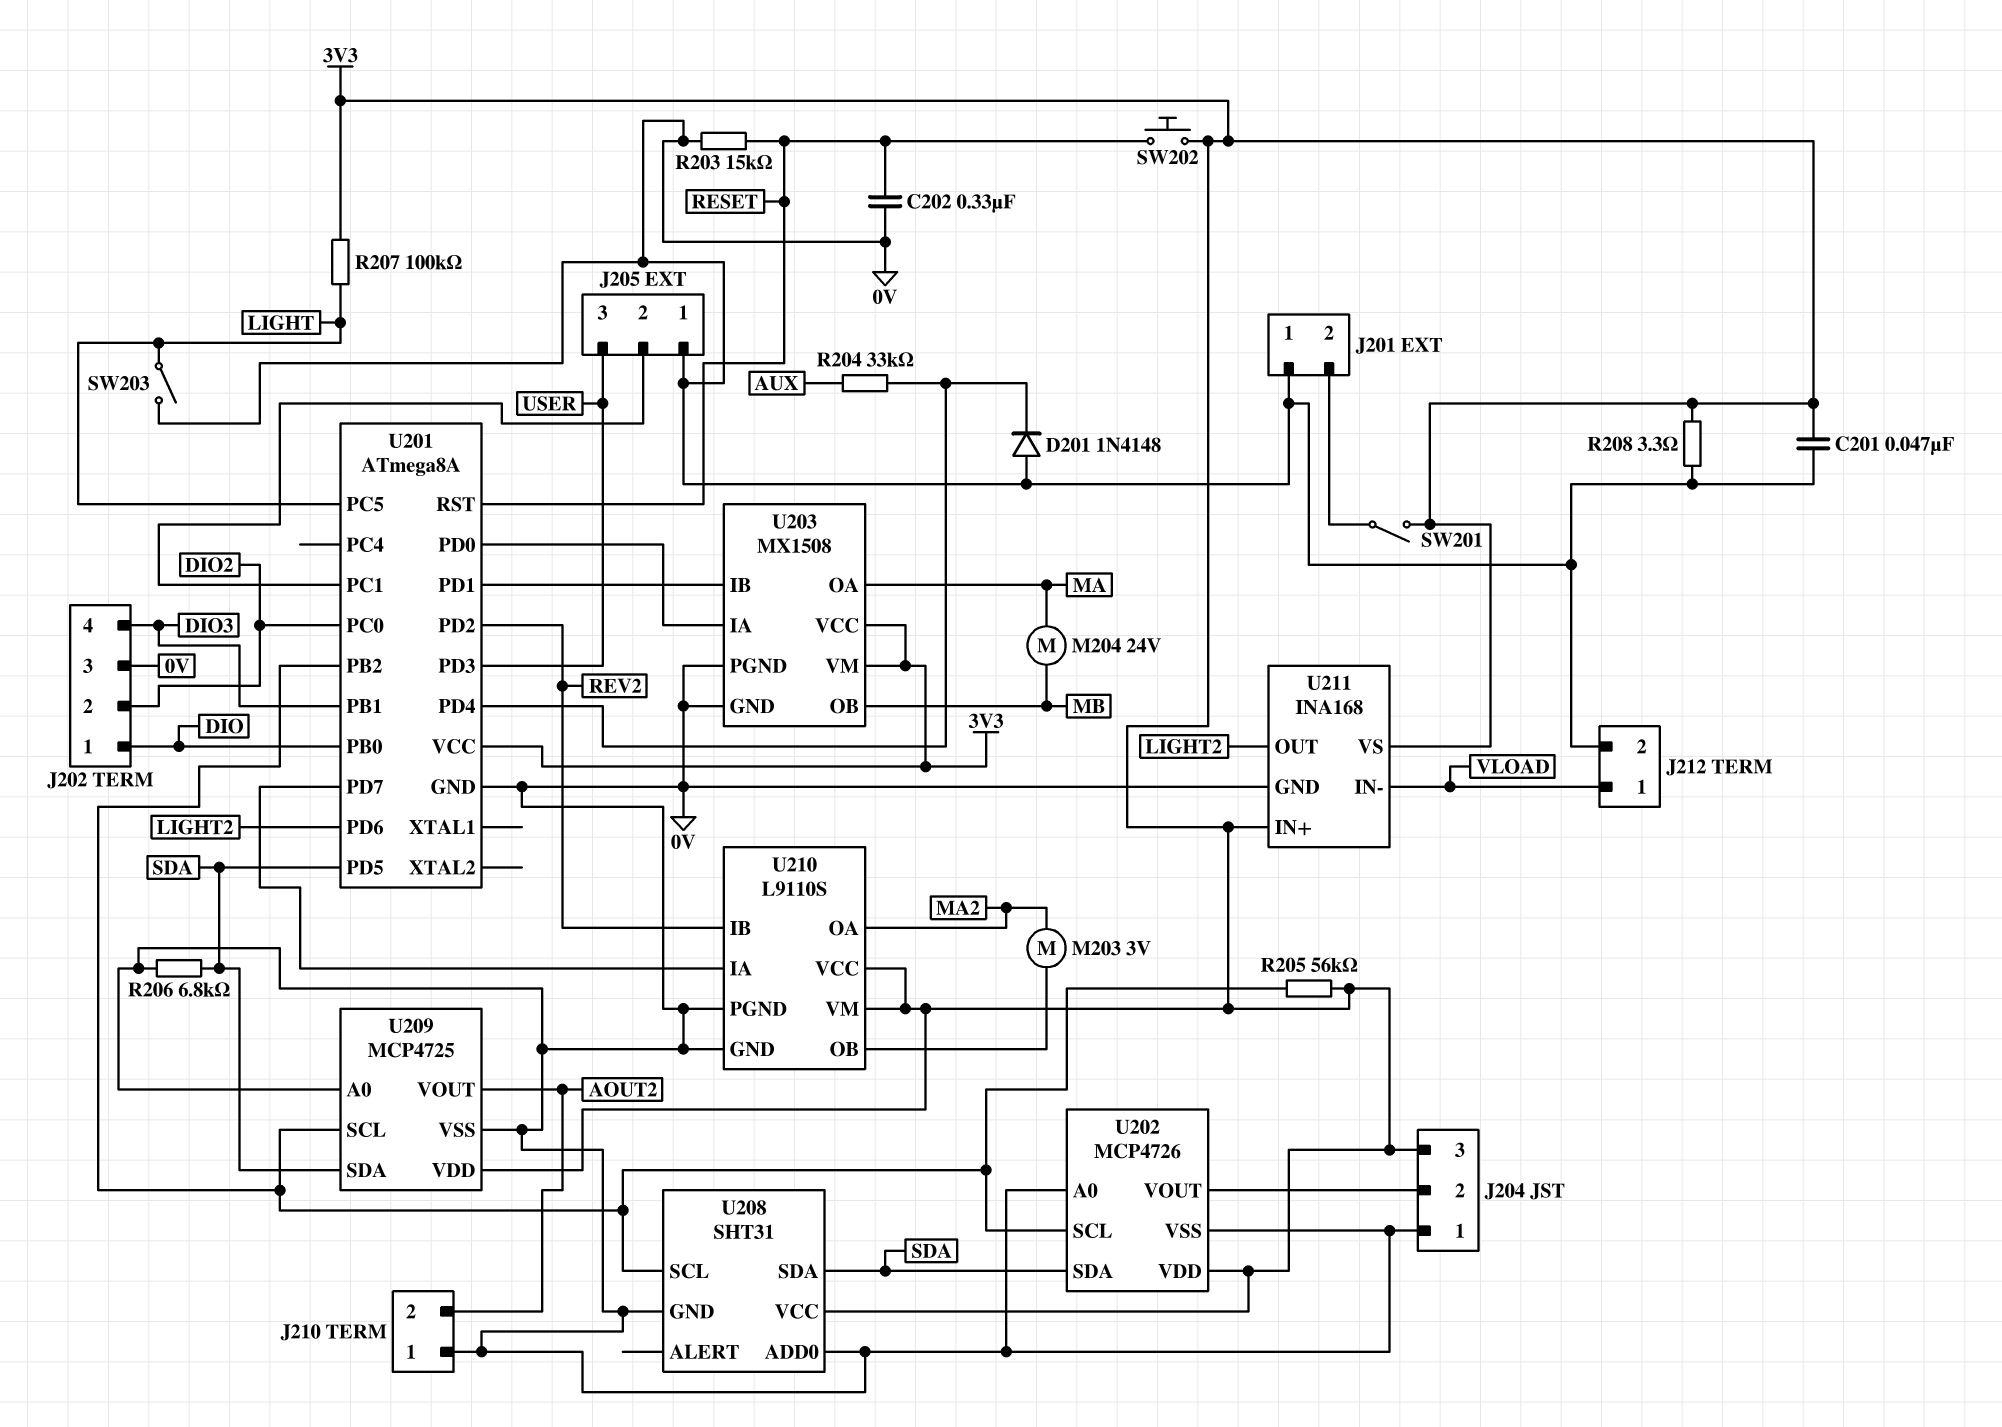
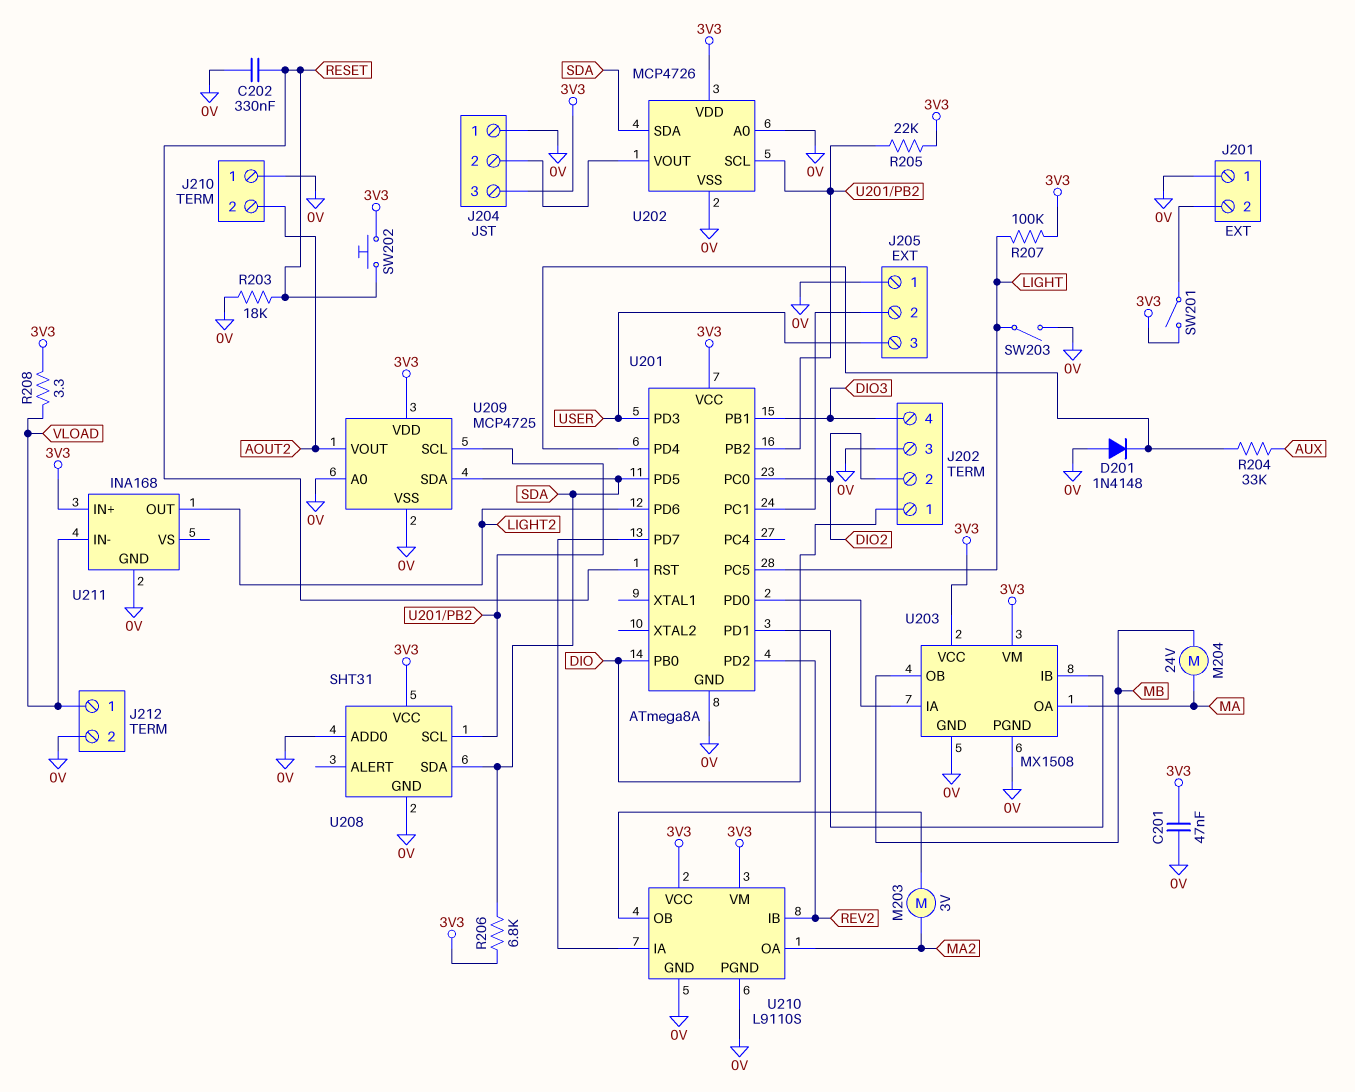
R203: 15k (0V, RESET) -> 18k (0V, RESET)
R205: 56k (3V3, U201/PB2) -> 22k (3V3, U201/PB2)
R206: 6.8k (0V, SDA) -> 6.8k (3V3, SDA)
R208: 3.3 (0V, 3V3) -> 3.3 (3V3, VLOAD)
U211 pin VS: 3V3 -> none

